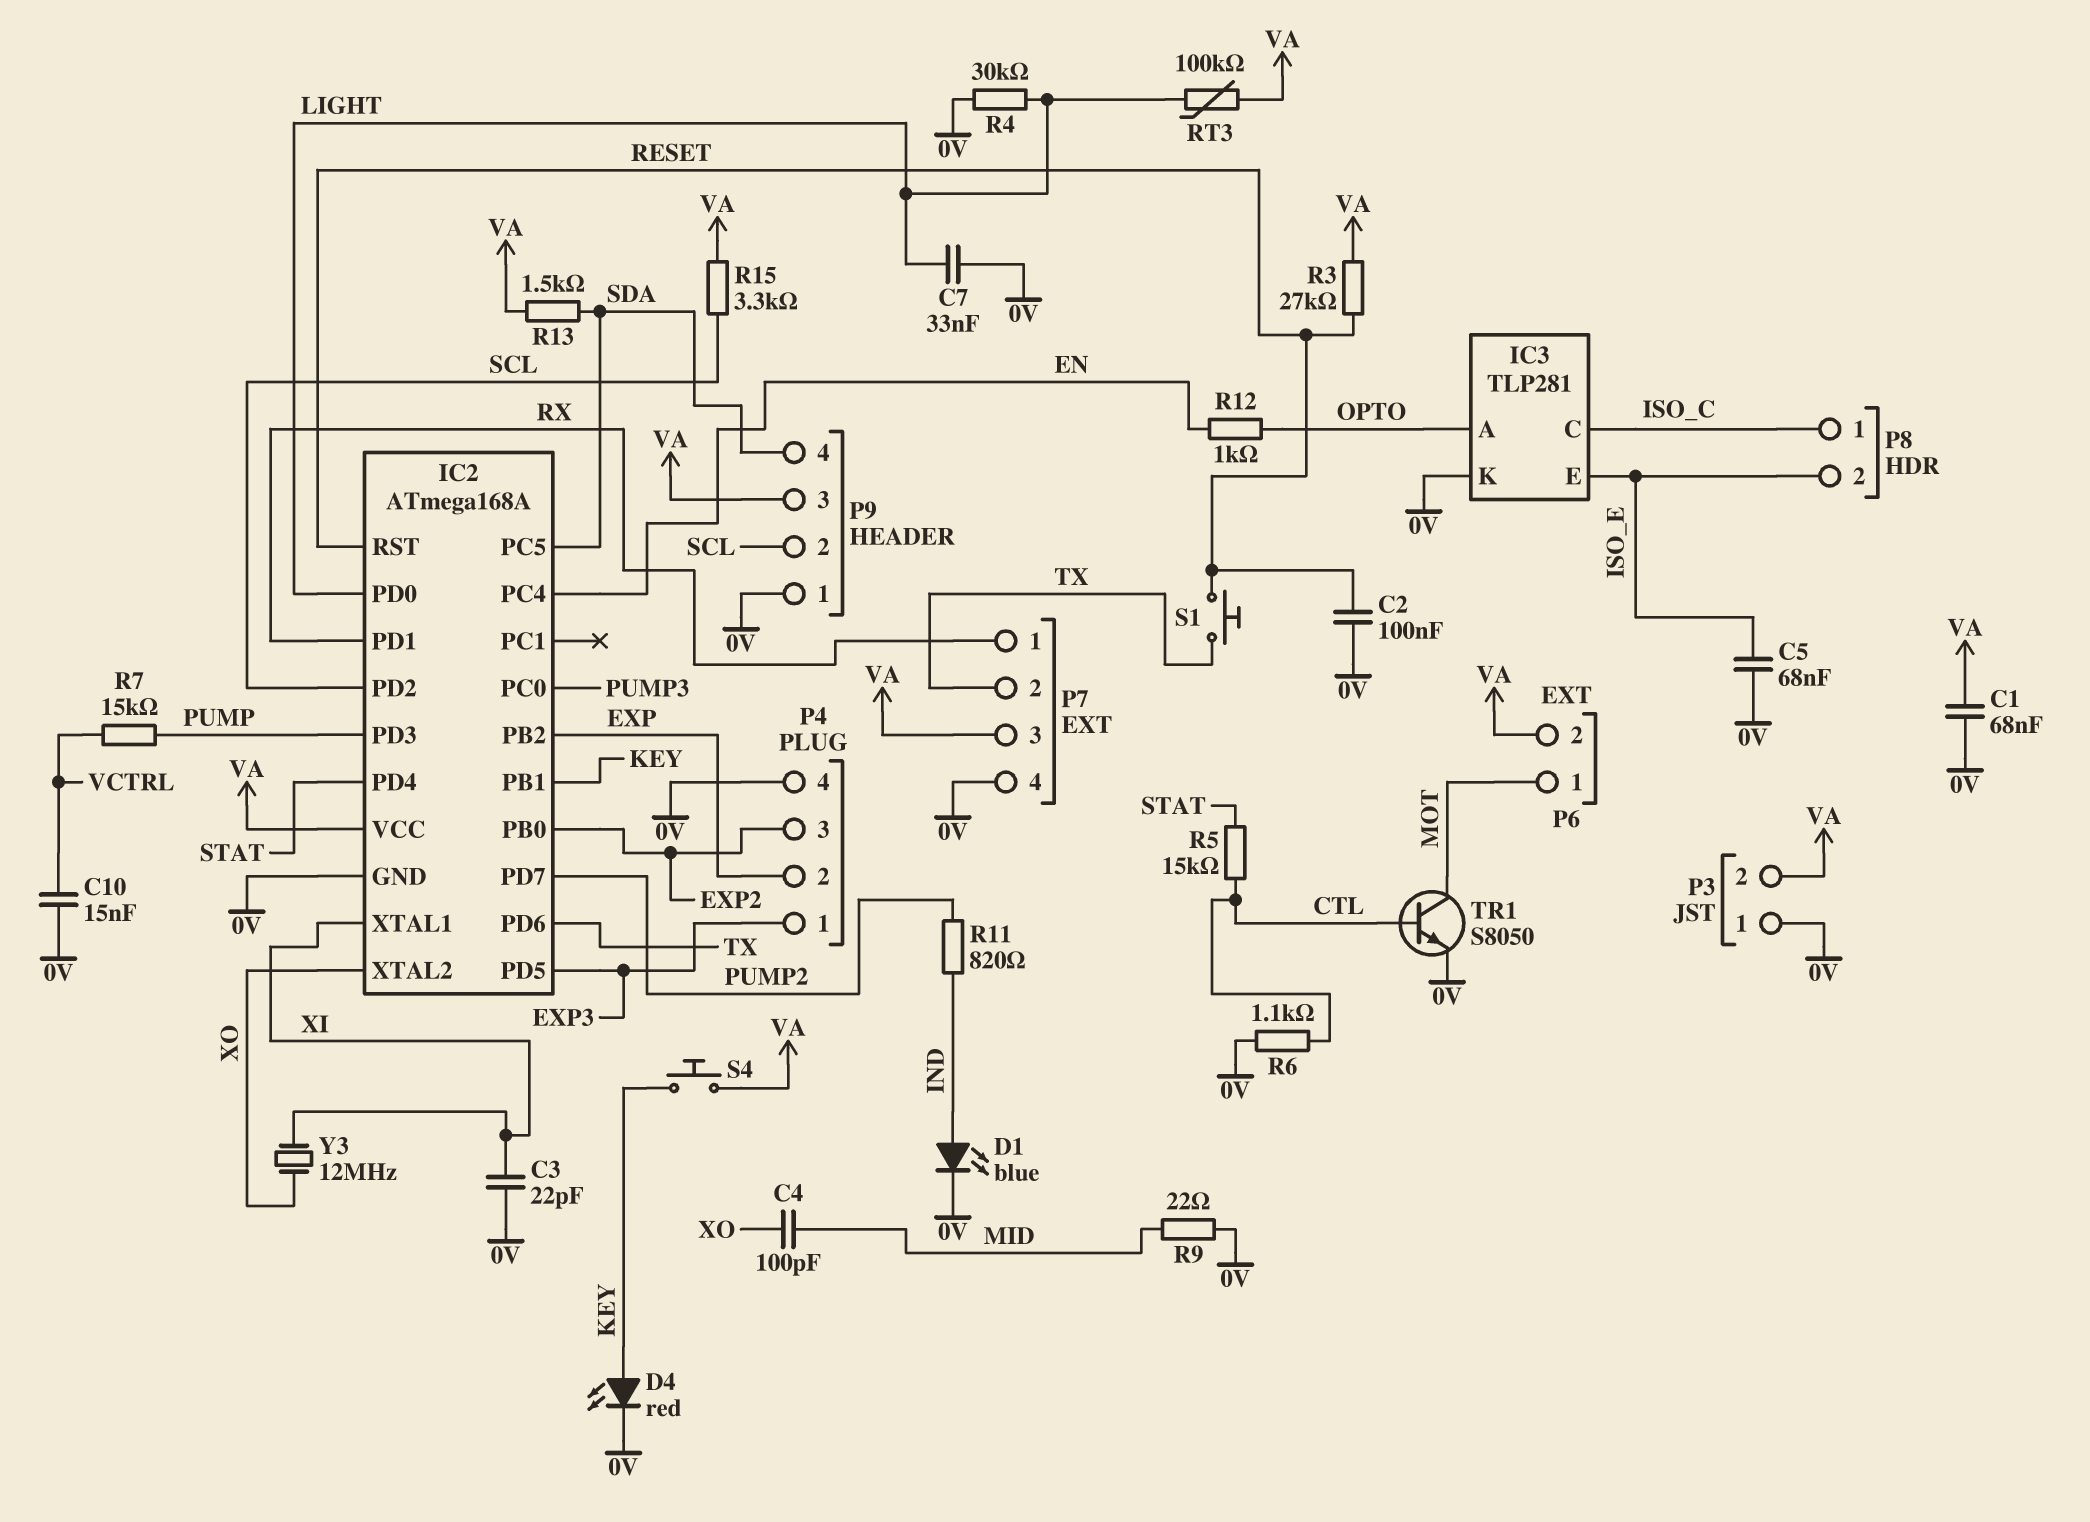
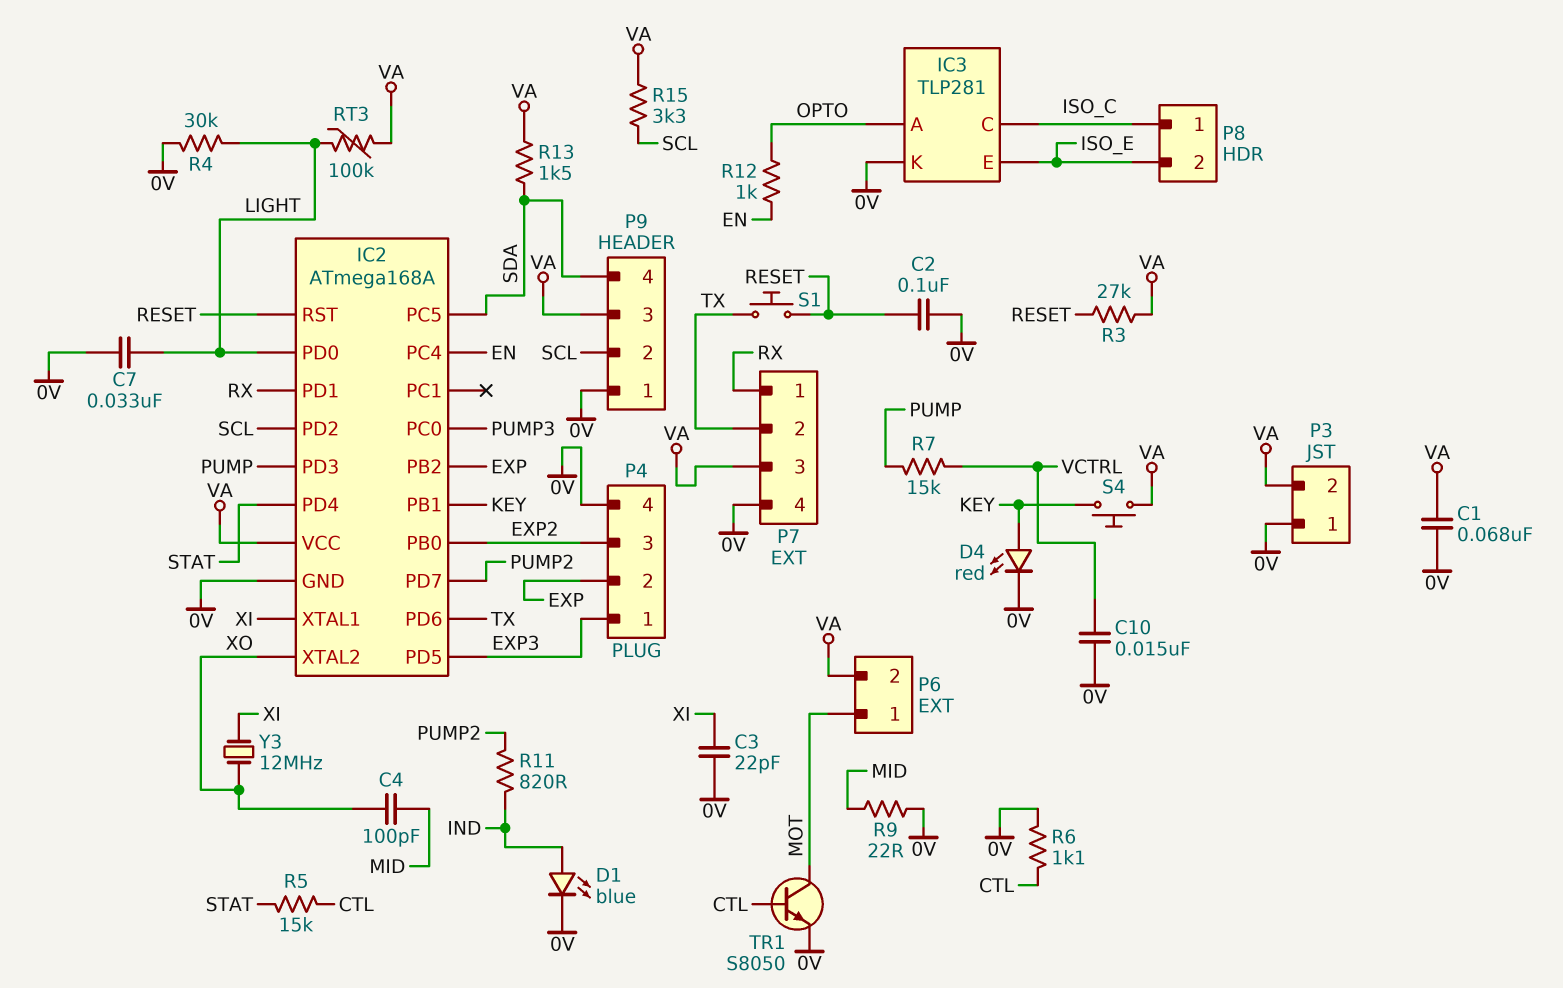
C5: 68nF (0V, ISO_E) -> none

